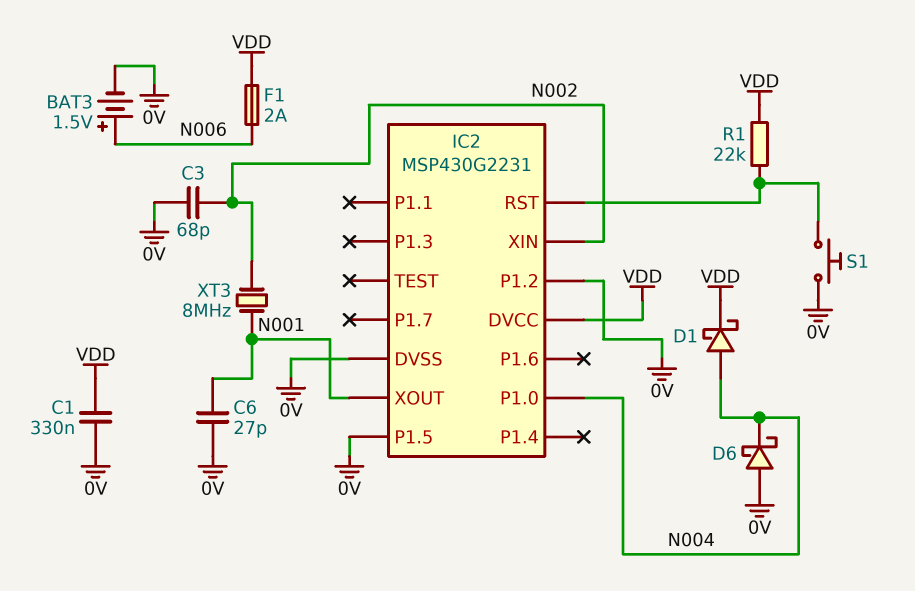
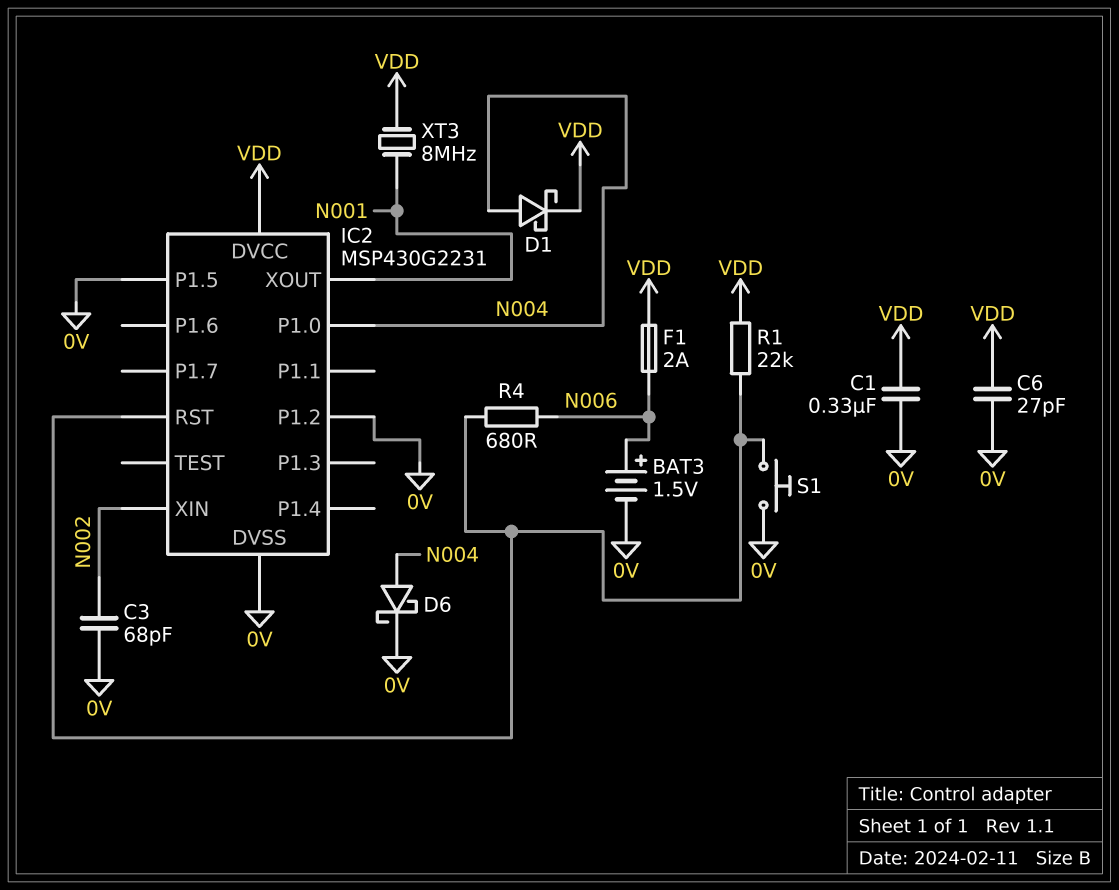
C6: 27pF (0V, N001) -> 27pF (0V, VDD)
D6: schottky (A 0V, K N004) -> schottky (A N004, K 0V)
R4: none -> 680 (IC2/RST, N006)
XT3: 8MHz (N001, N002) -> 8MHz (N001, VDD)

